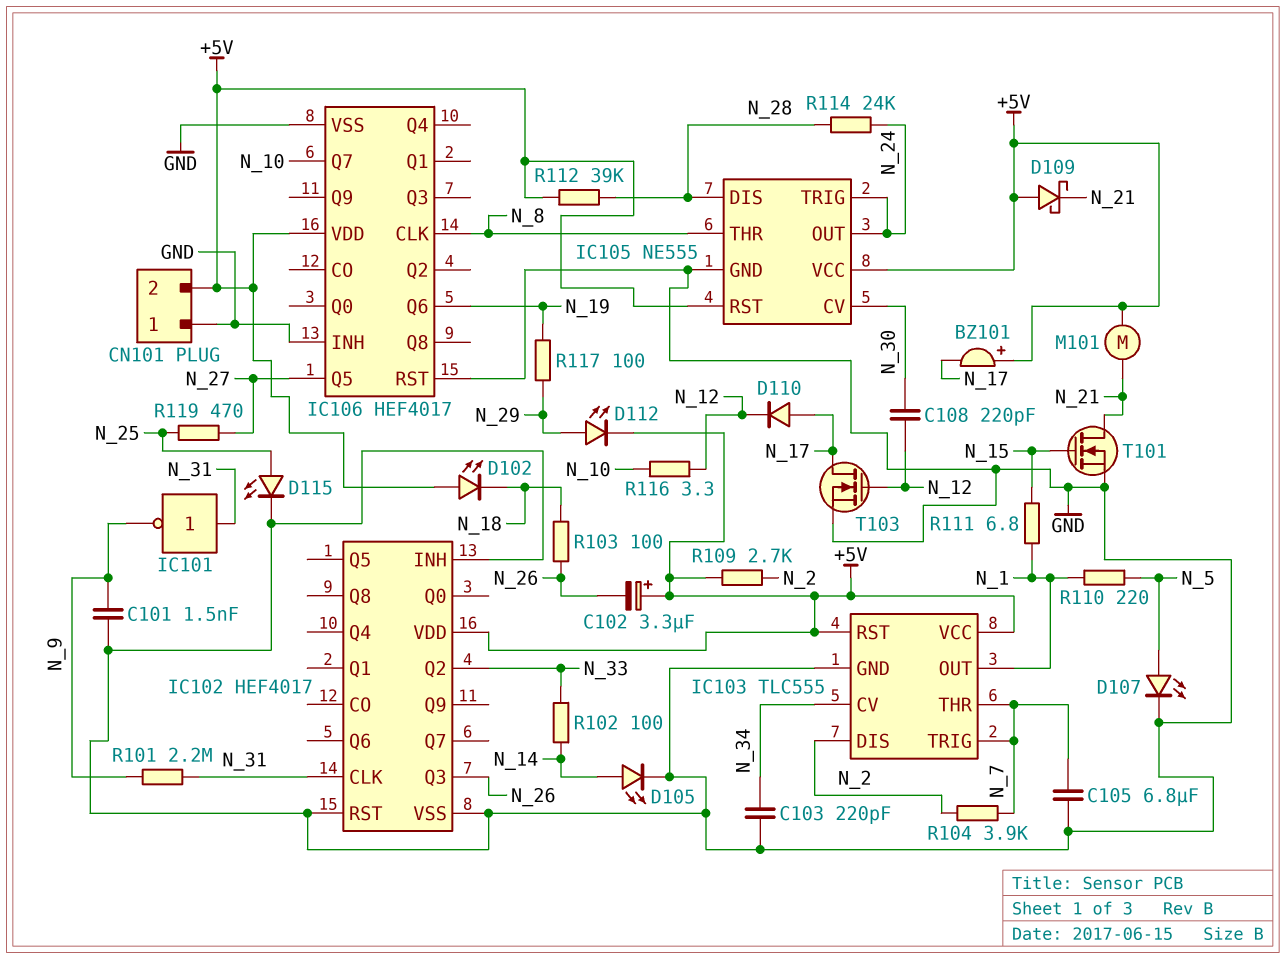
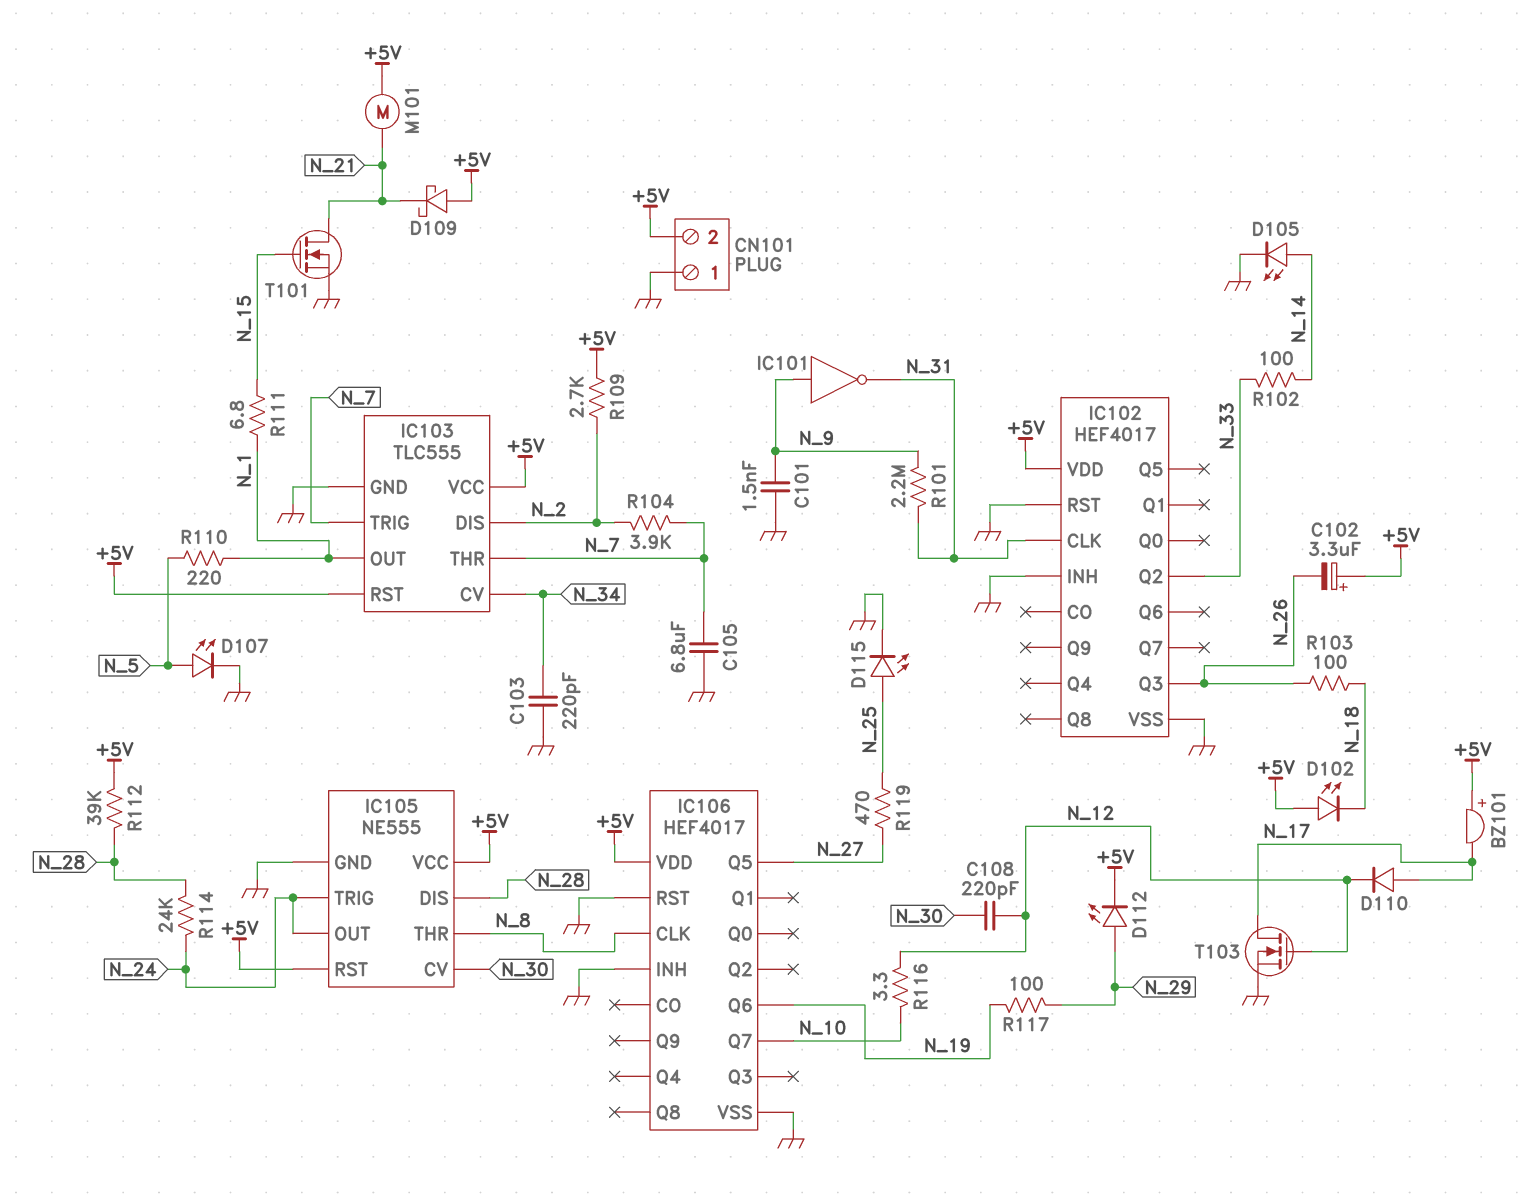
IC101: NOT (in N_31, out N_9) -> NOT (in N_9, out N_31)

